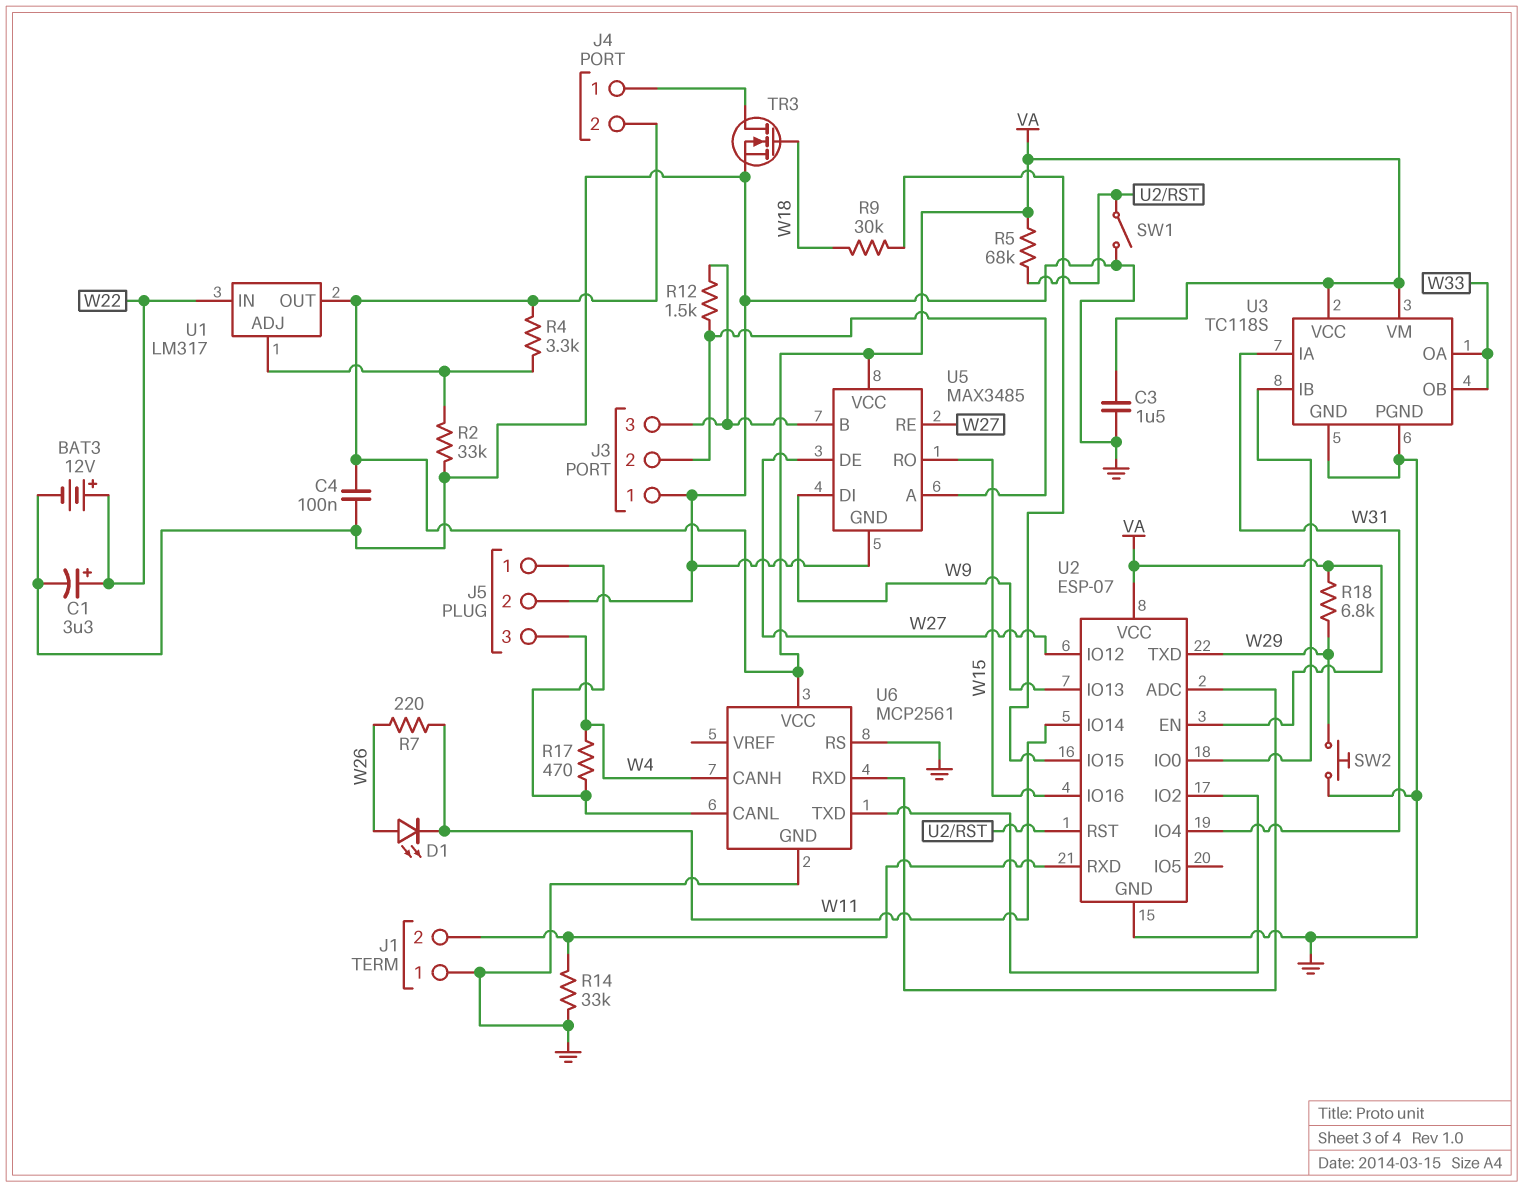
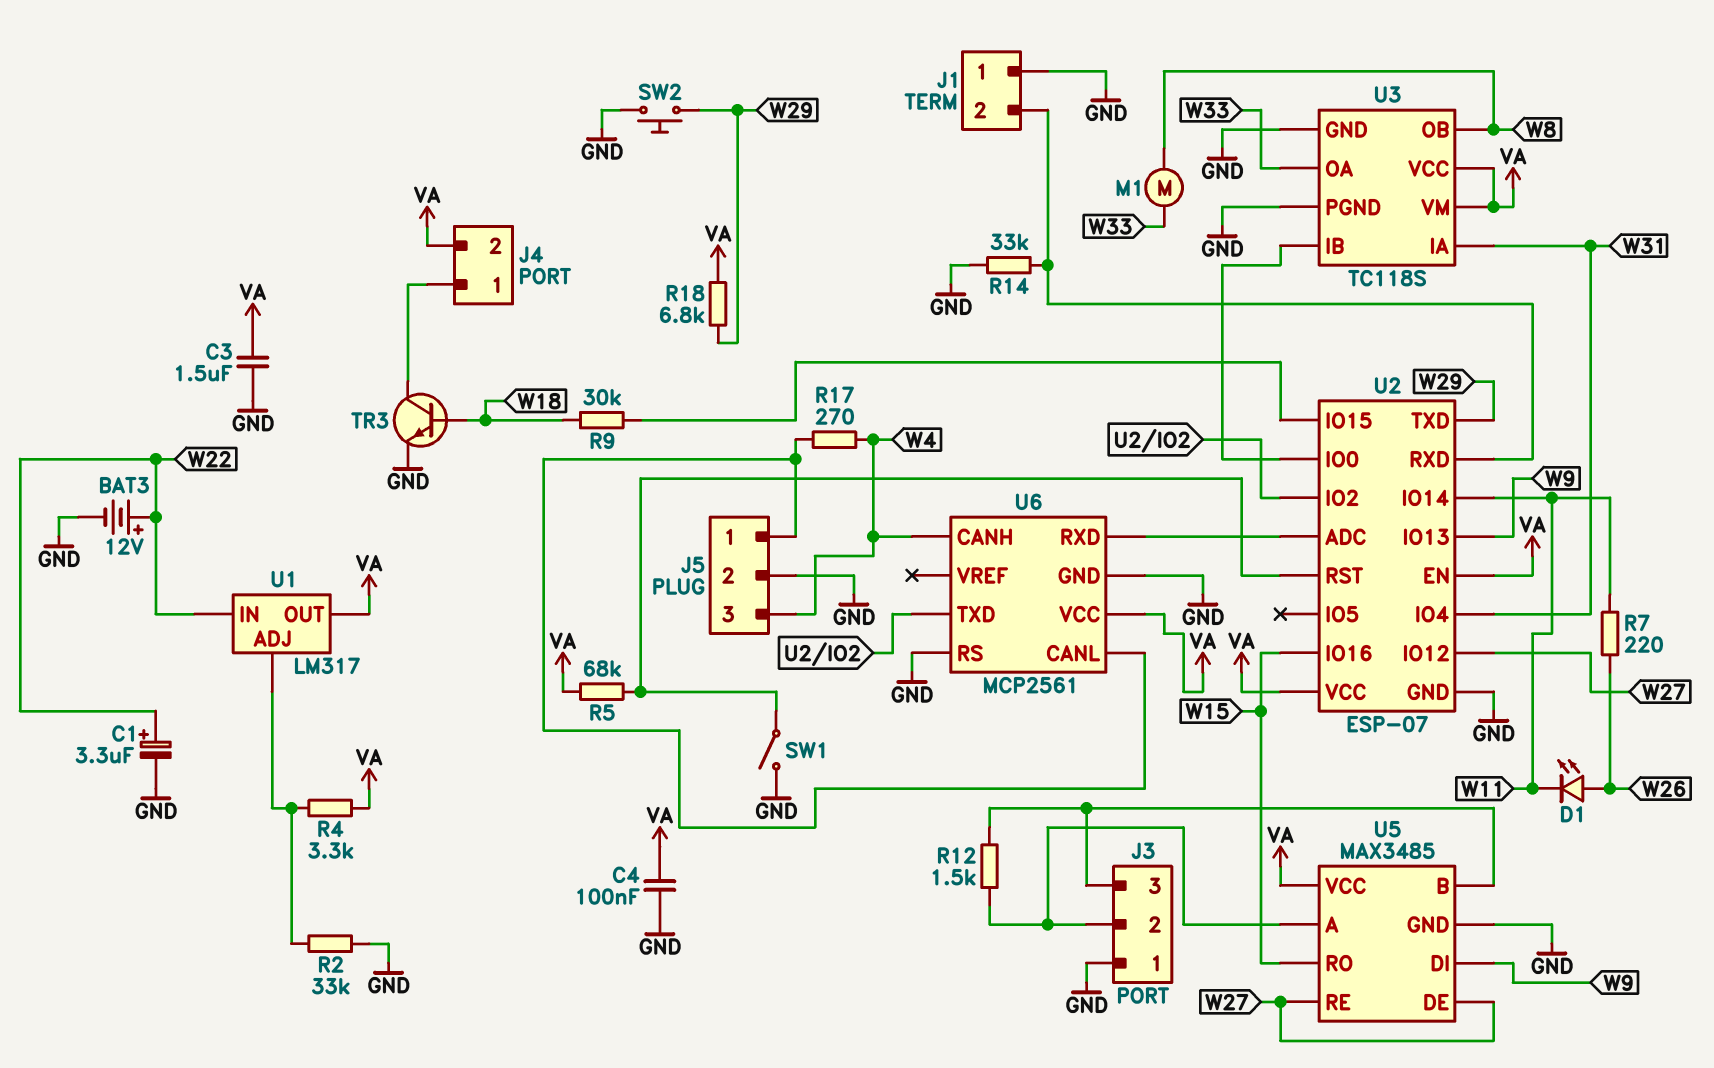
M1: none -> motor (W8, W33)
R17: 470 (J5/1, W4) -> 270 (J5/1, W4)
TR3: NMOS (G W18, D J4/1, S GND) -> NPN (B W18, C J4/1, E GND)
U3 pin OB: W33 -> W8

